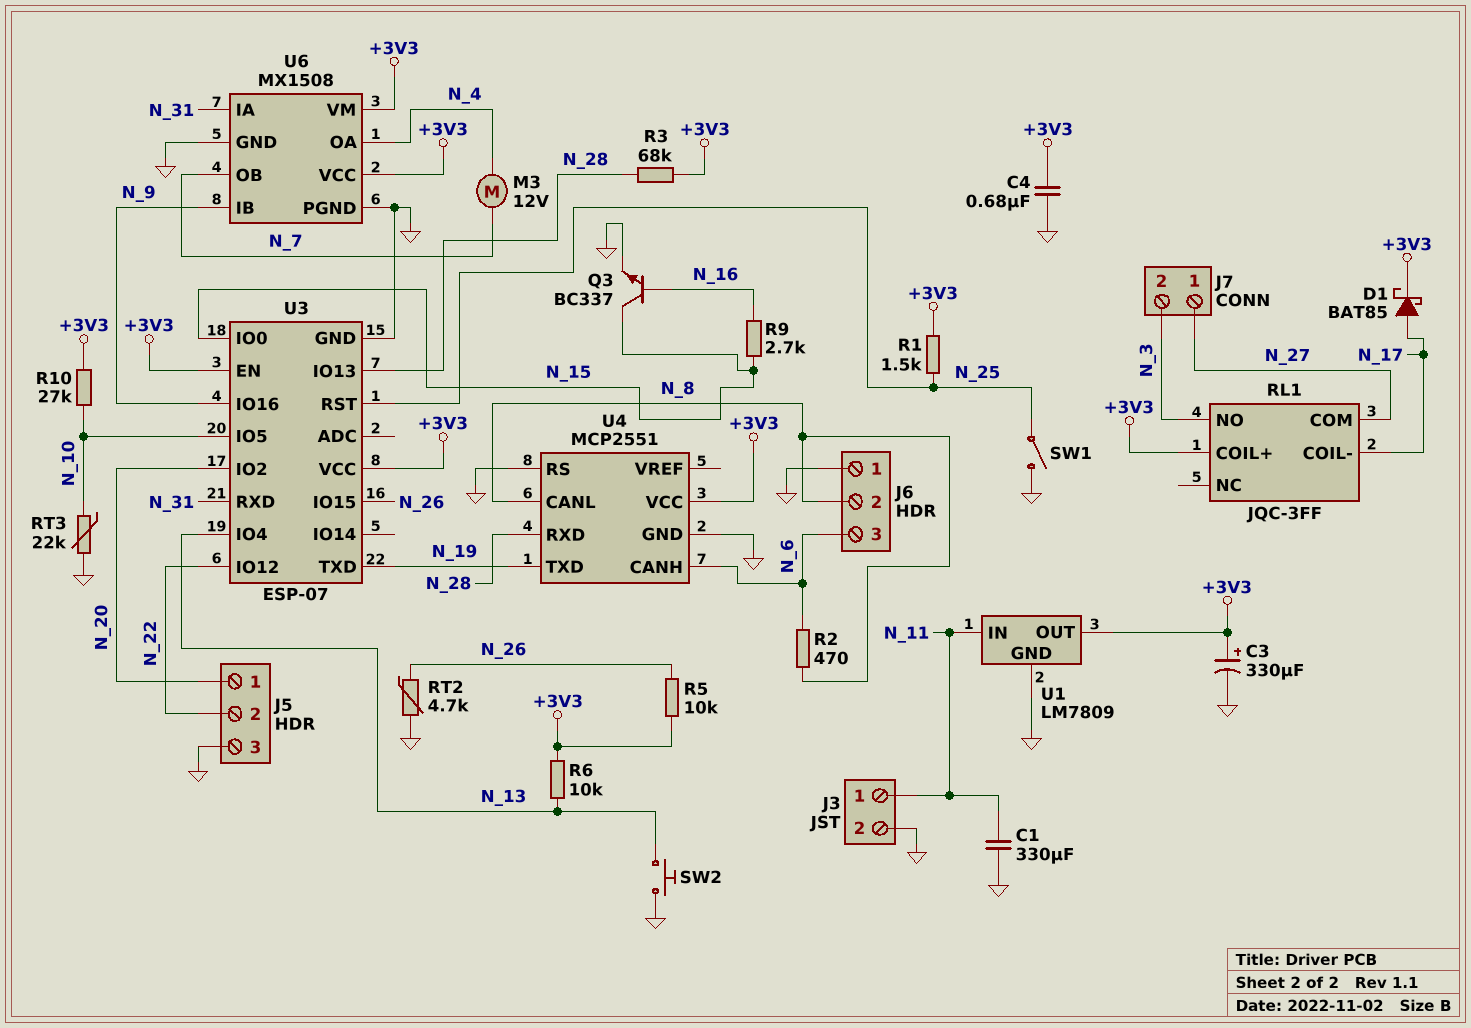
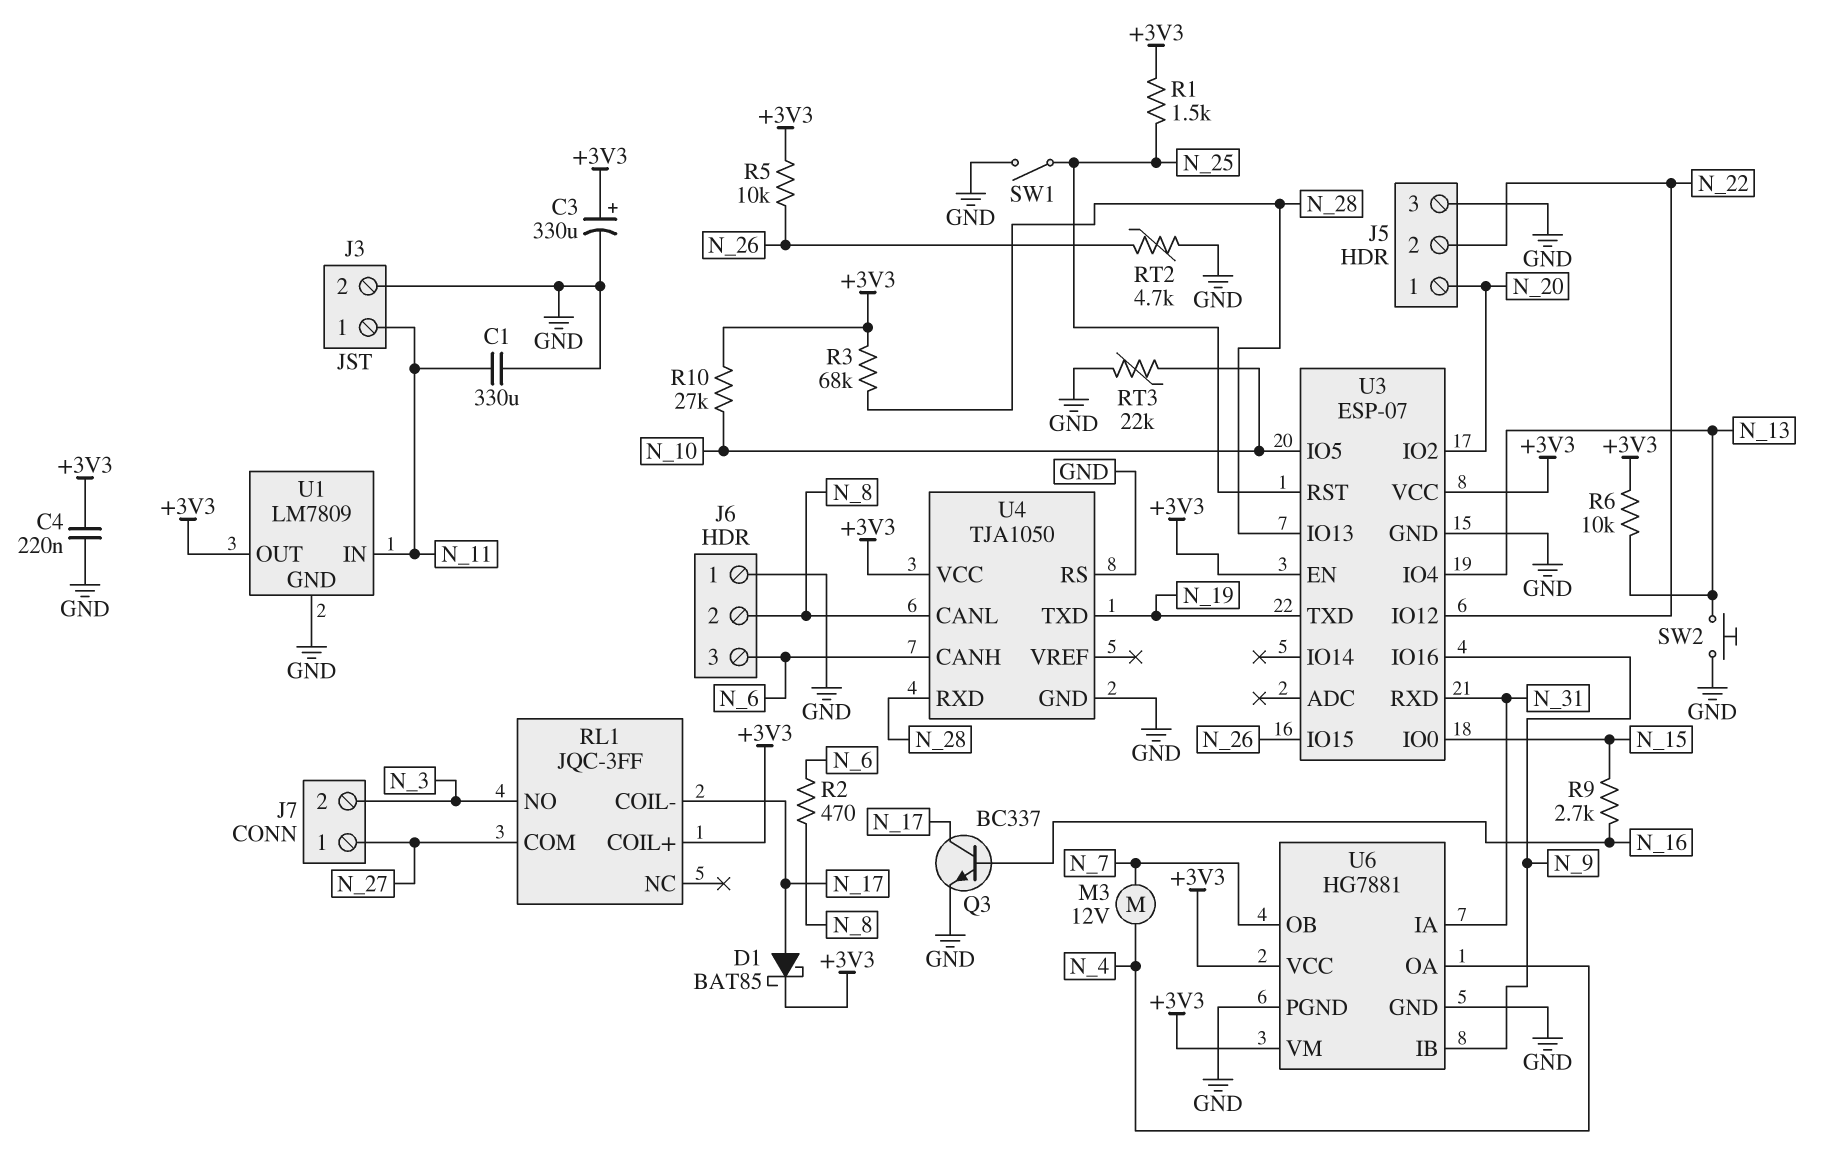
C4: 680nF (+3V3, GND) -> 220nF (+3V3, GND)
Q3: NPN BC337 (B N_16, C N_15, E GND) -> NPN BC337 (B N_16, C N_17, E GND)
U4: MCP2551 -> TJA1050
U6: MX1508 -> HG7881

